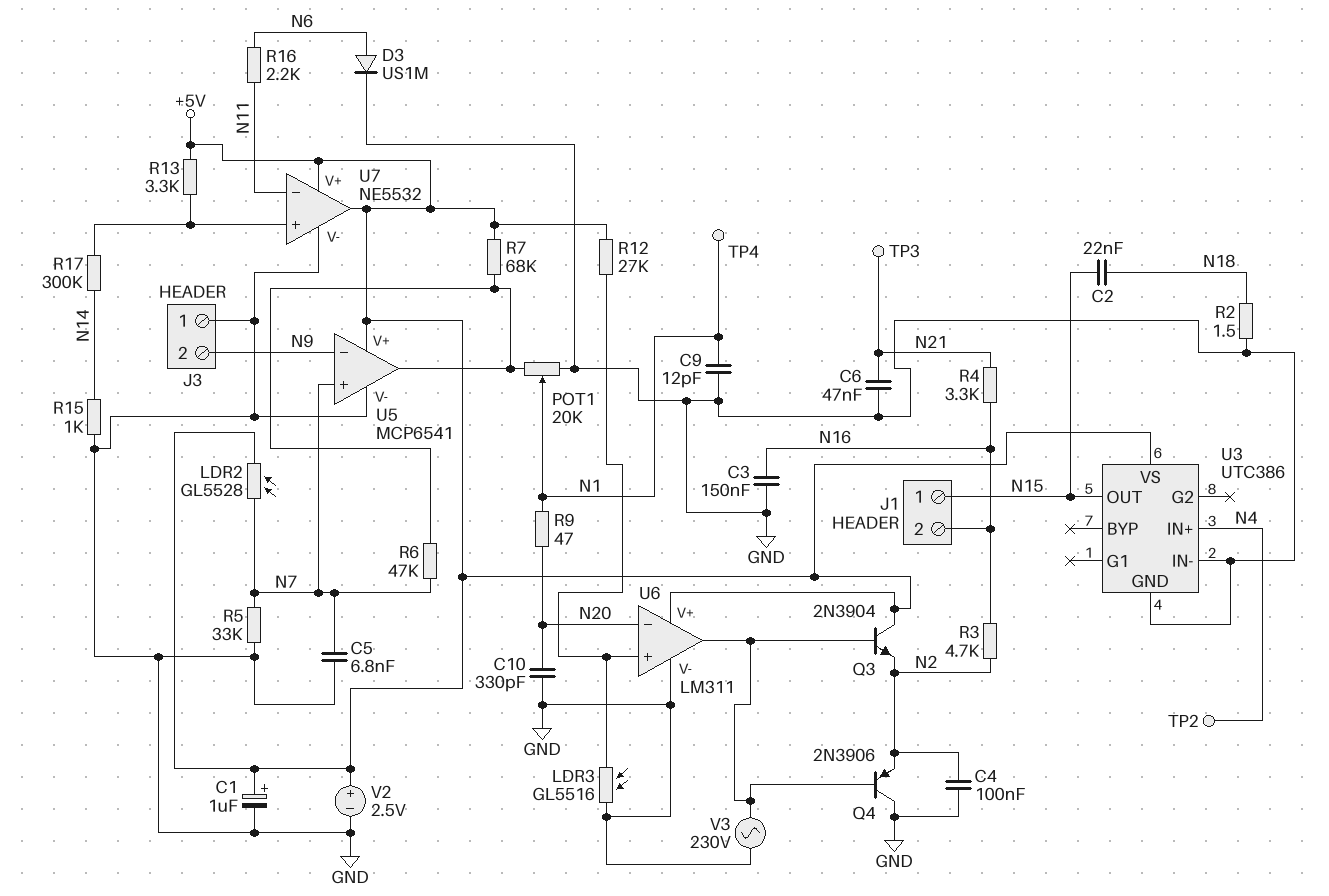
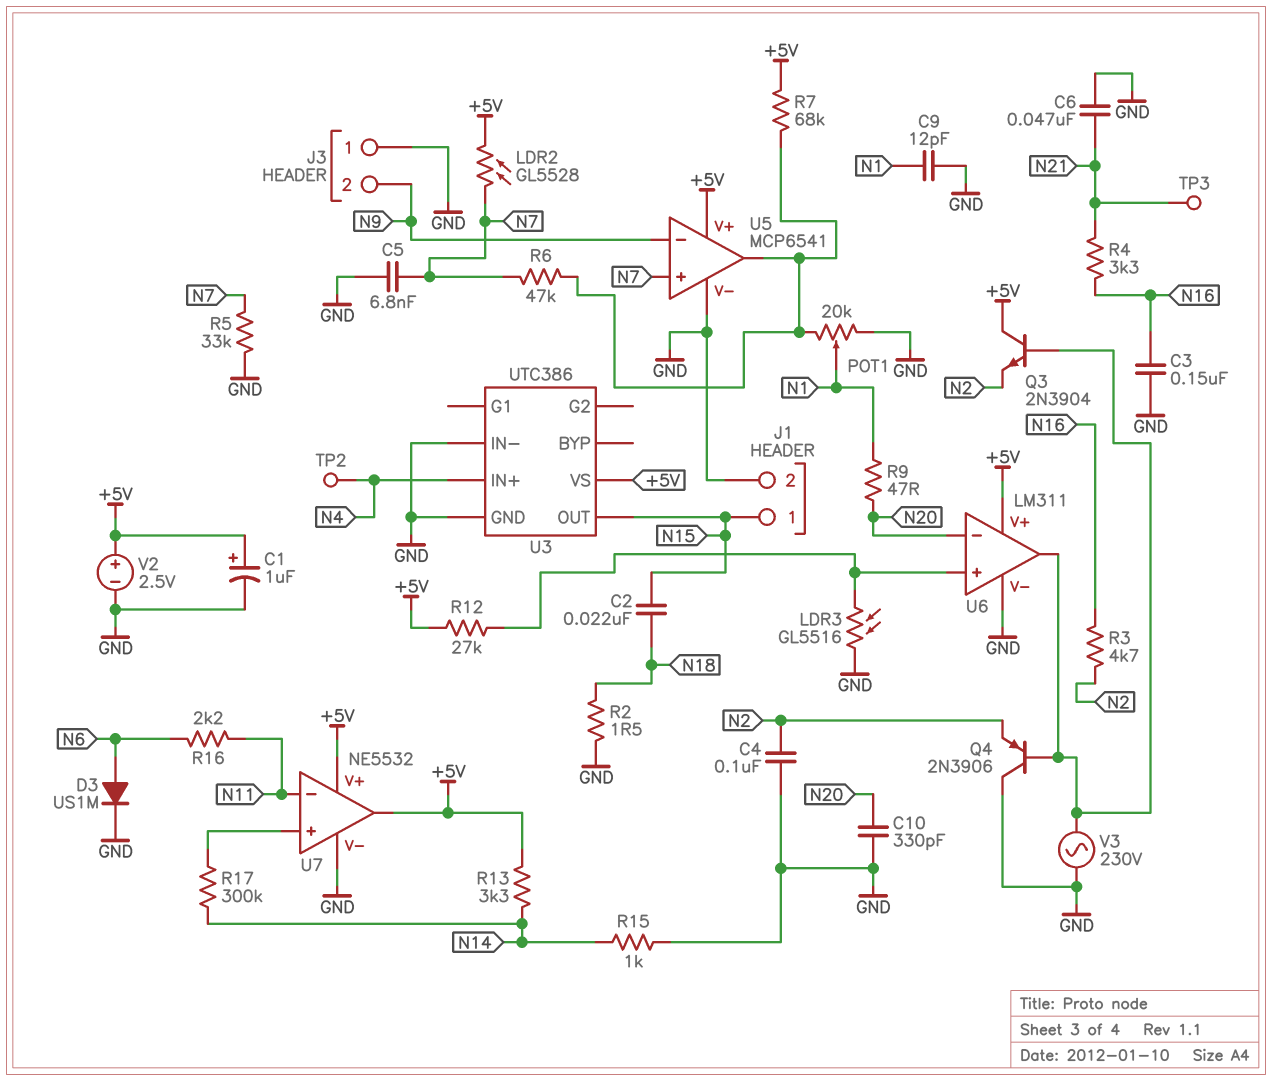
J1 pin 2: N16 -> GND
R13: 3.3k (+5V, U7/in+) -> 3.3k (+5V, N14)
TP4: test point (N1) -> none

